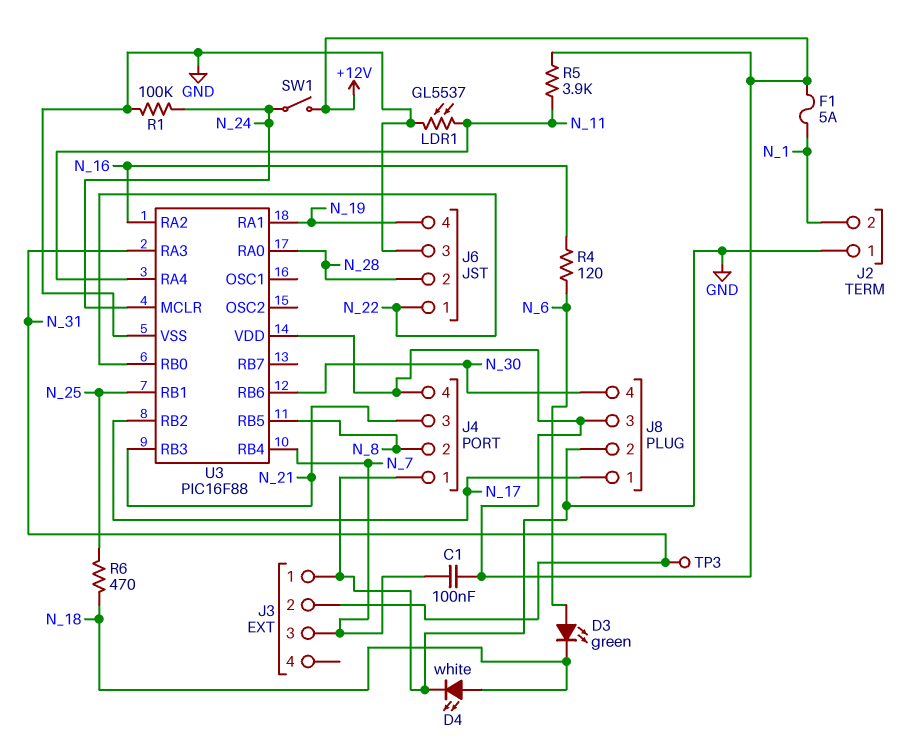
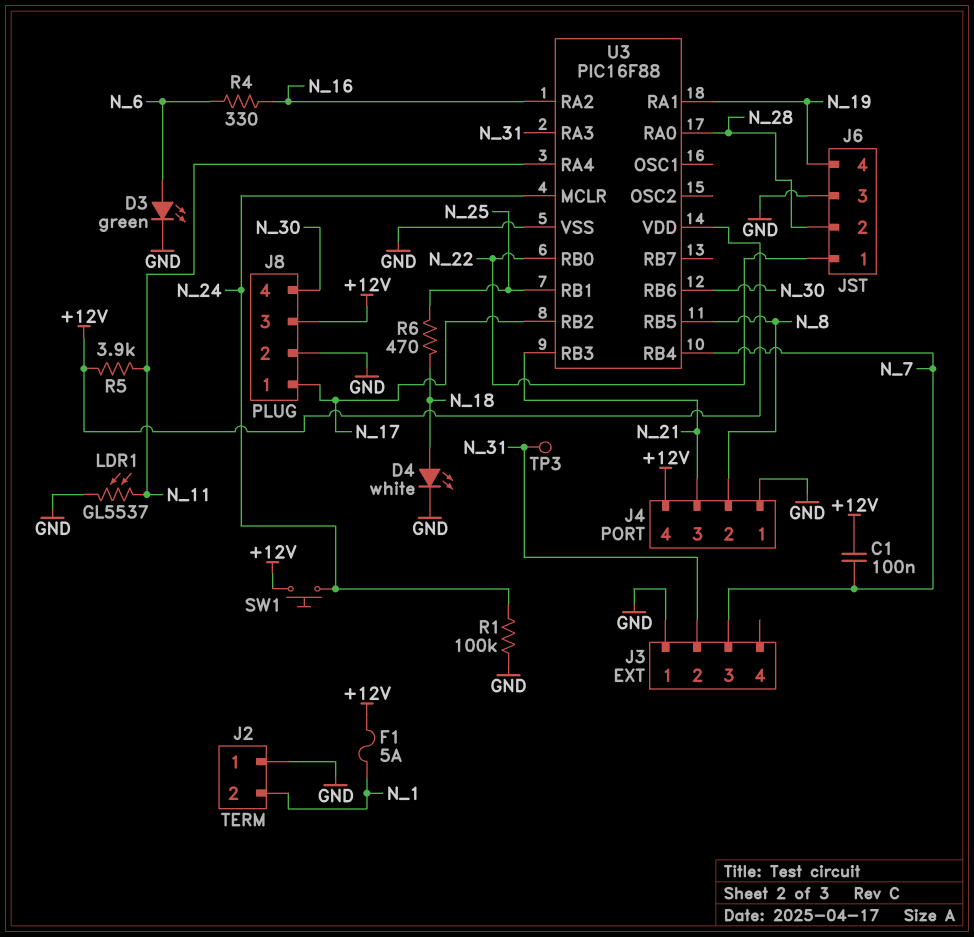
D3: LED green (A N_6, K N_18) -> LED green (A N_6, K GND)
R4: 120 (N_6, N_16) -> 330 (N_6, N_16)
SW1: switch (+12V, N_24) -> button (+12V, N_24)

